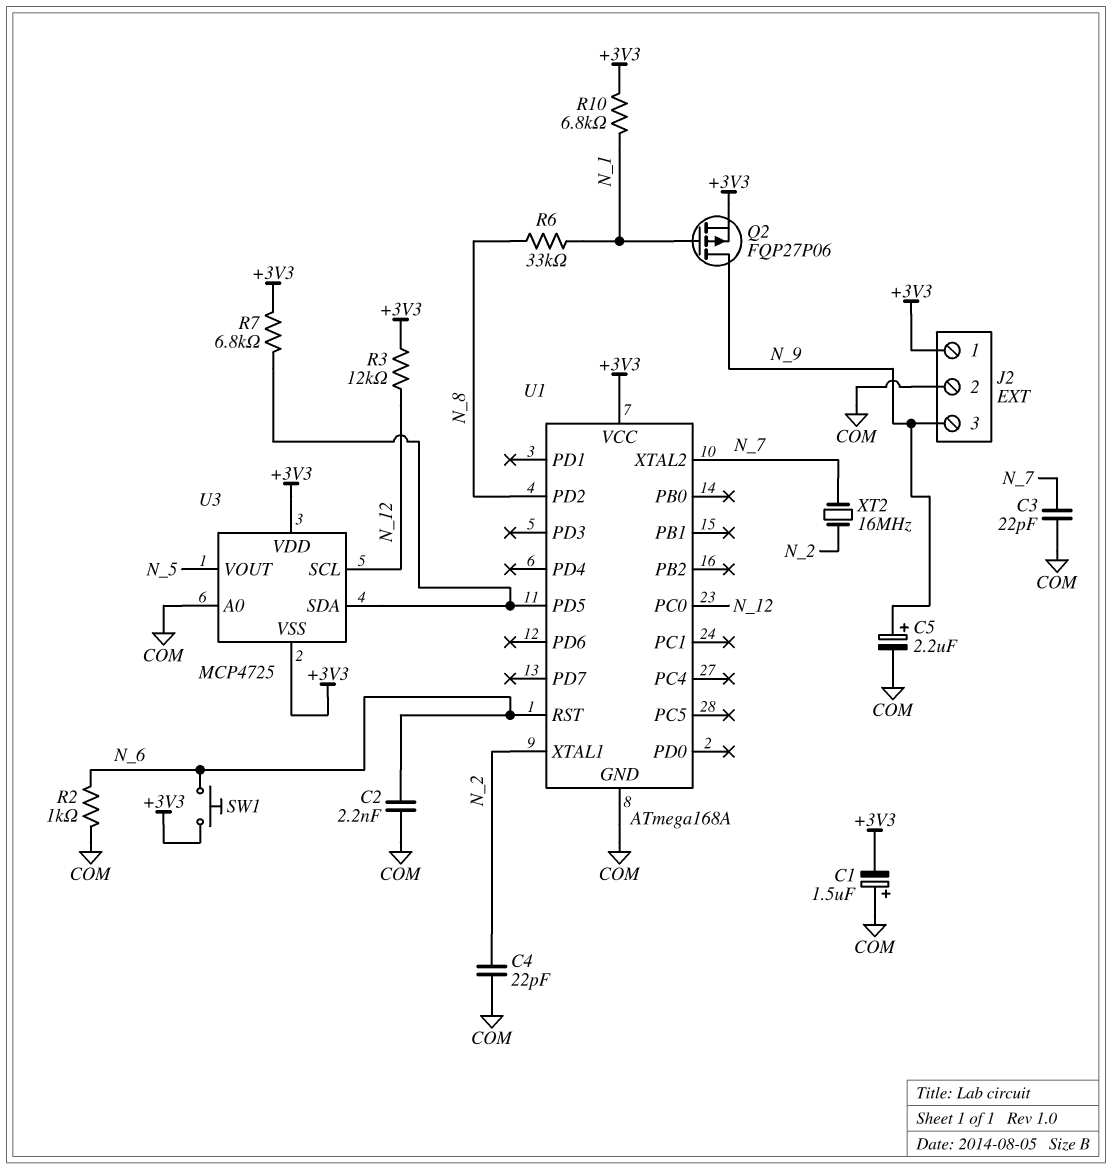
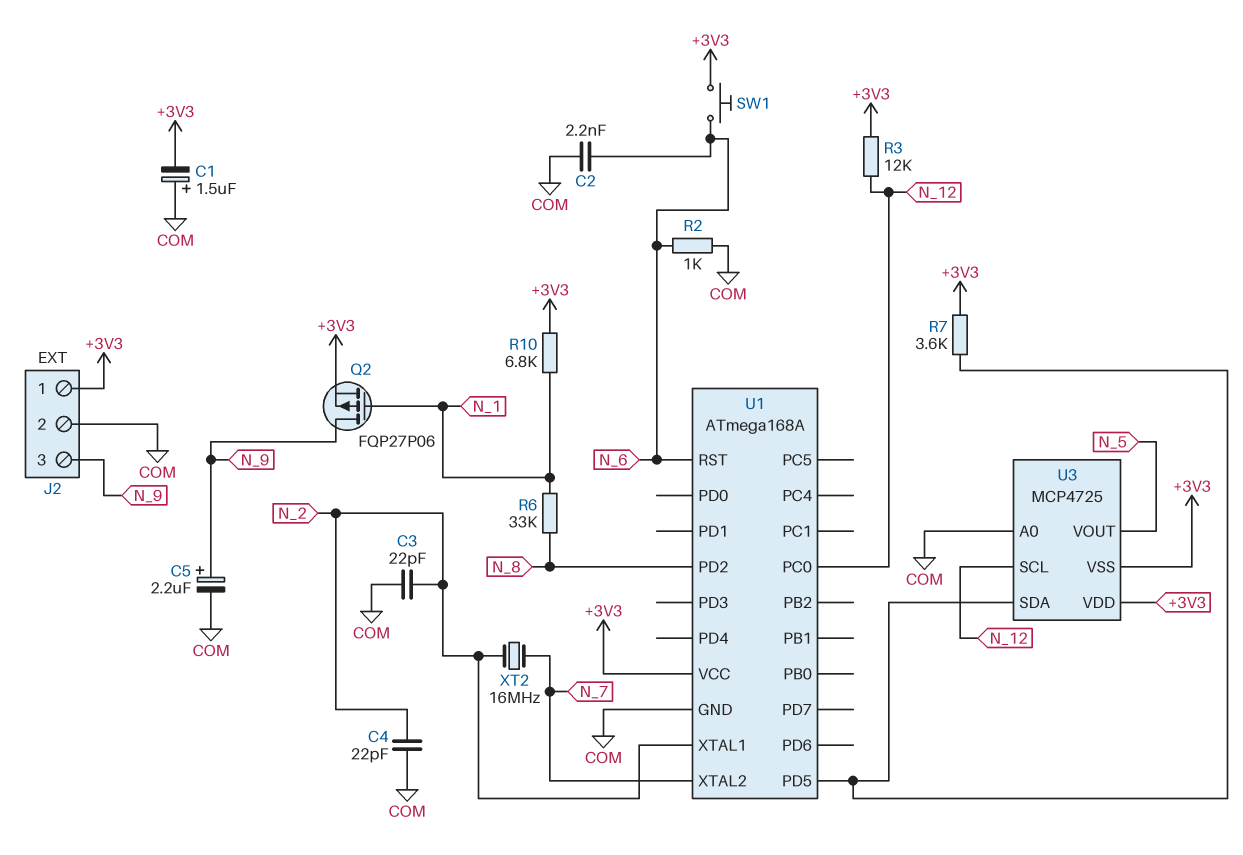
C3: 22pF (COM, N_7) -> 22pF (COM, N_2)
R7: 6.8k (+3V3, U1/PD5) -> 3.6k (+3V3, U1/PD5)

